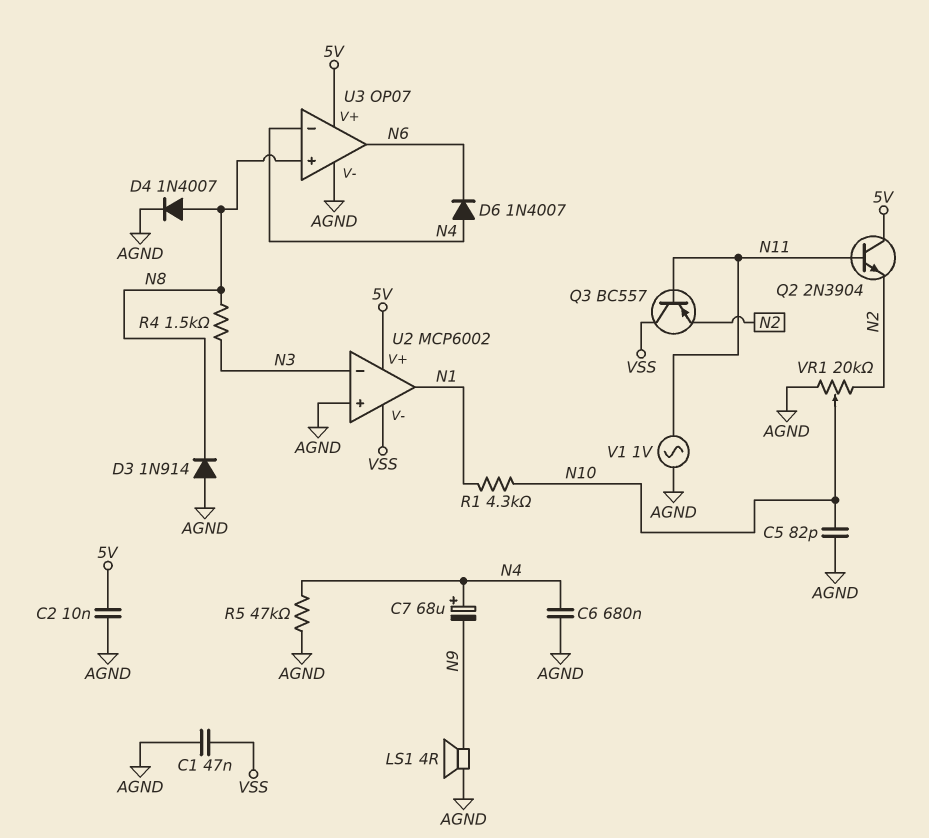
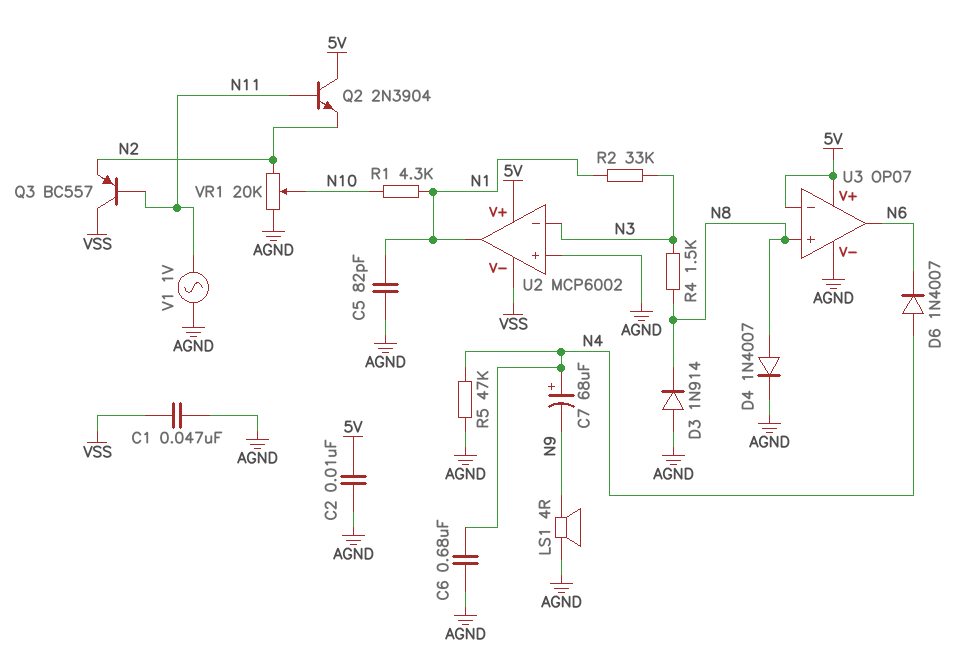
C5: 82pF (AGND, N10) -> 82pF (AGND, N1)
R2: none -> 33k (N1, N3)
U3 pin in-: N4 -> 5V

